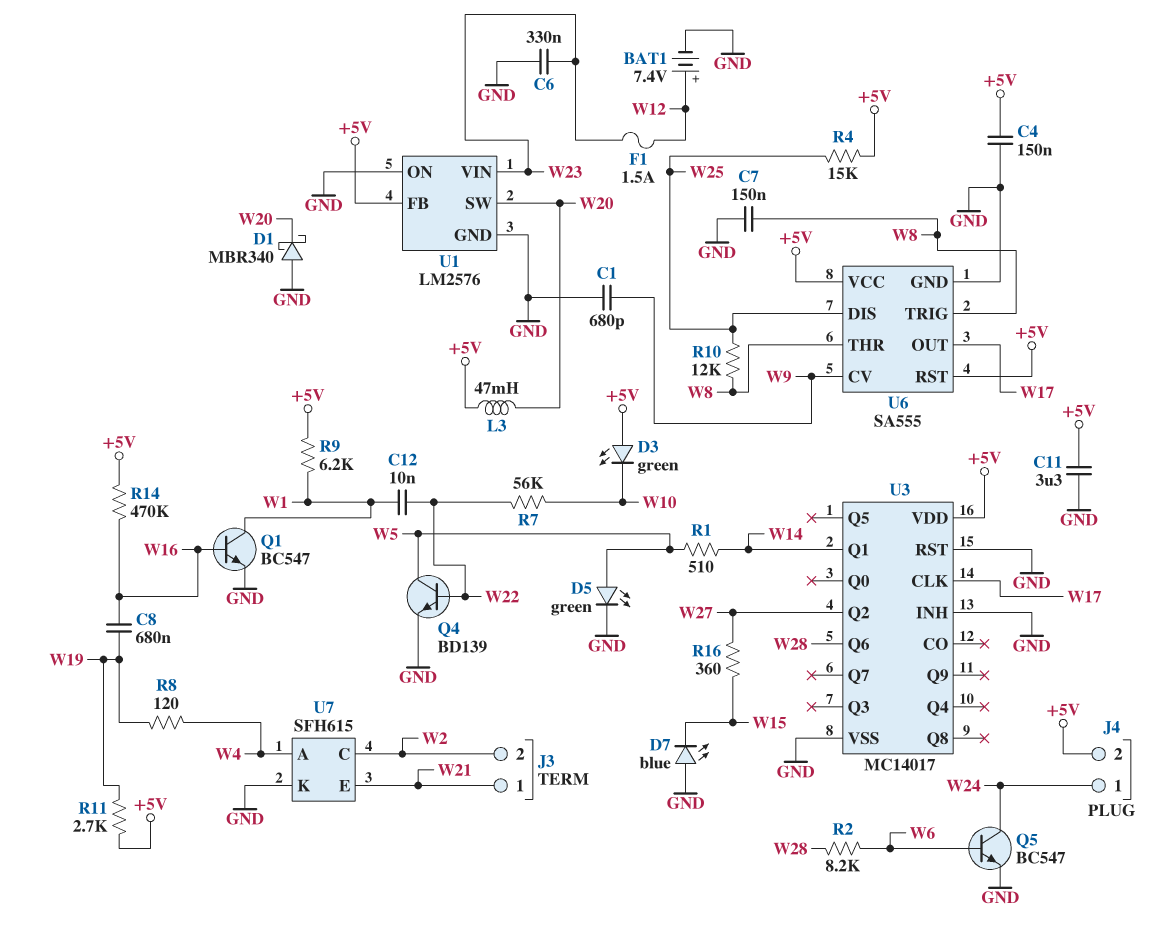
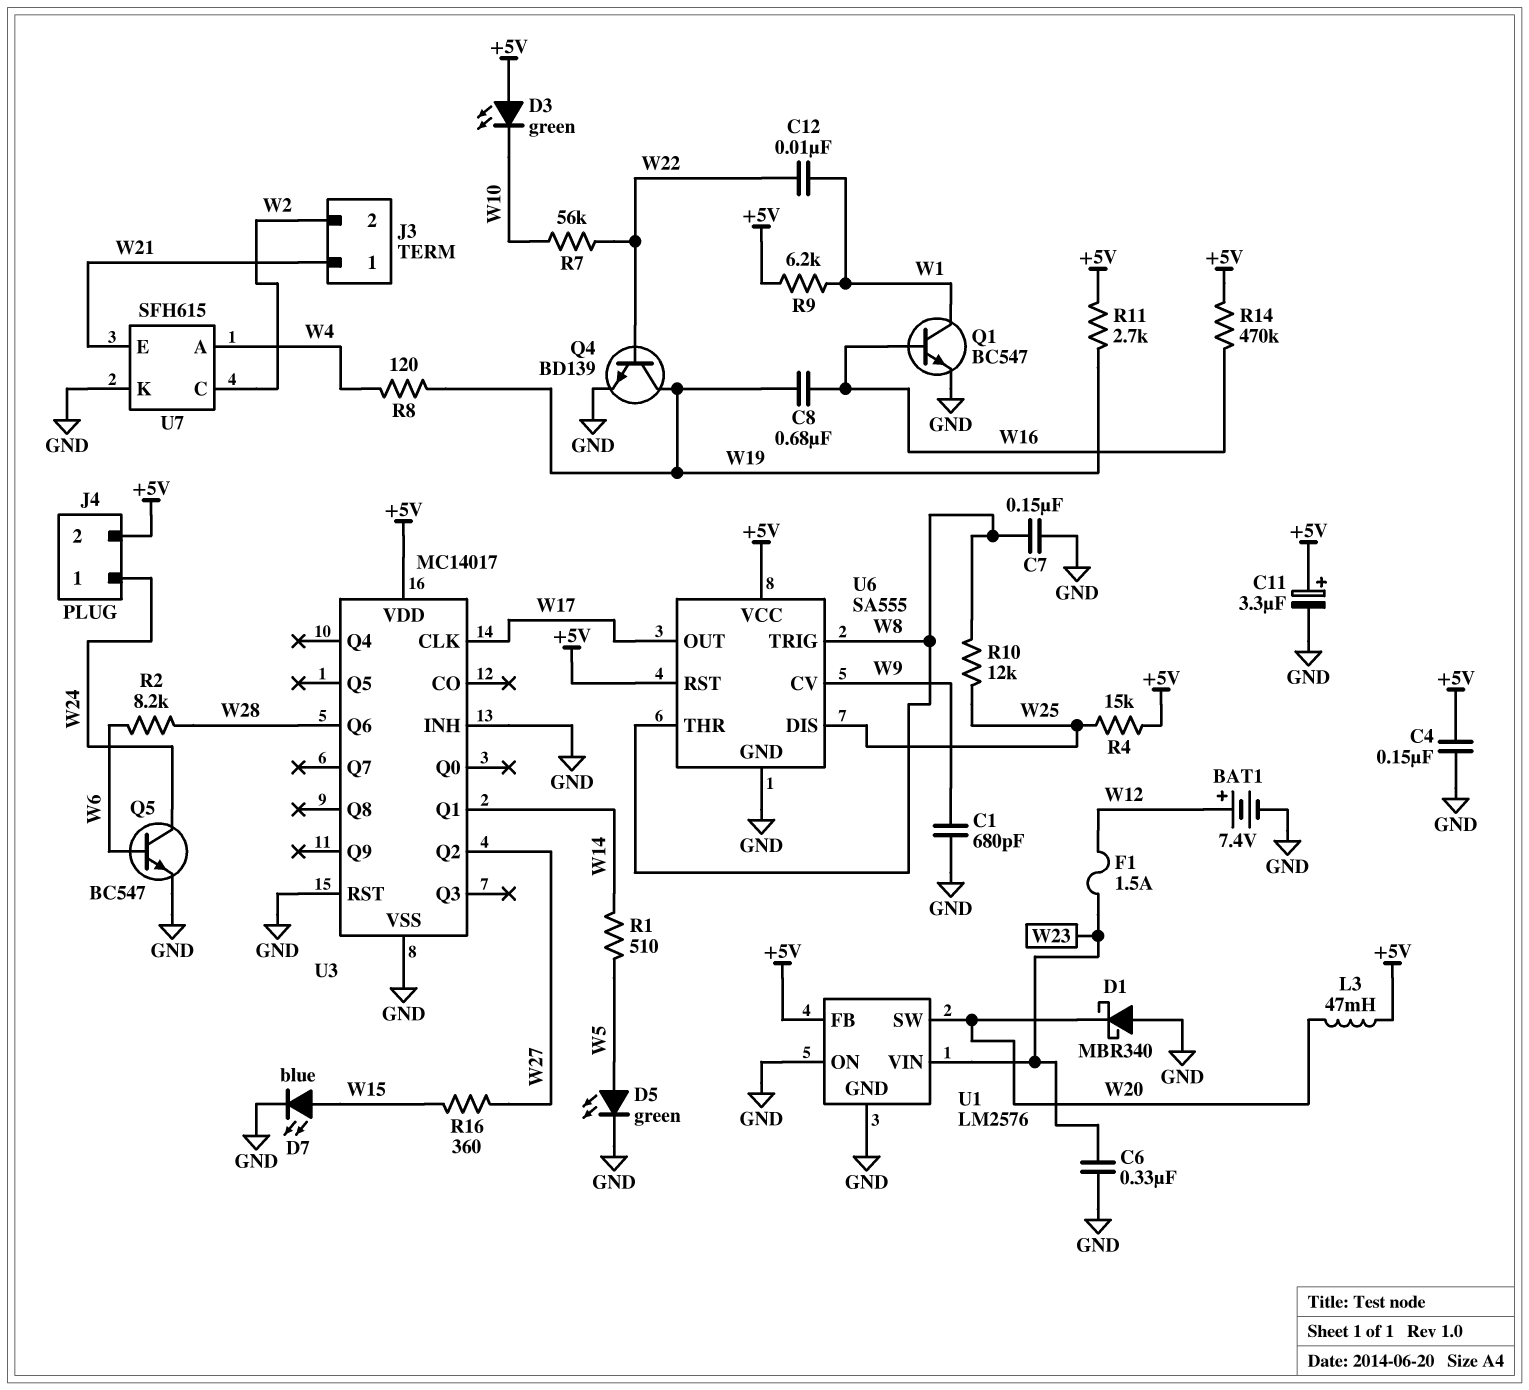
C11: 3.3uF (+5V, GND) -> 3.3uF (plus +5V, minus GND)
D7: LED blue (A GND, K W15) -> LED blue (A W15, K GND)
Q4: NPN BD139 (B W22, C W5, E GND) -> NPN BD139 (B W22, C W19, E GND)

